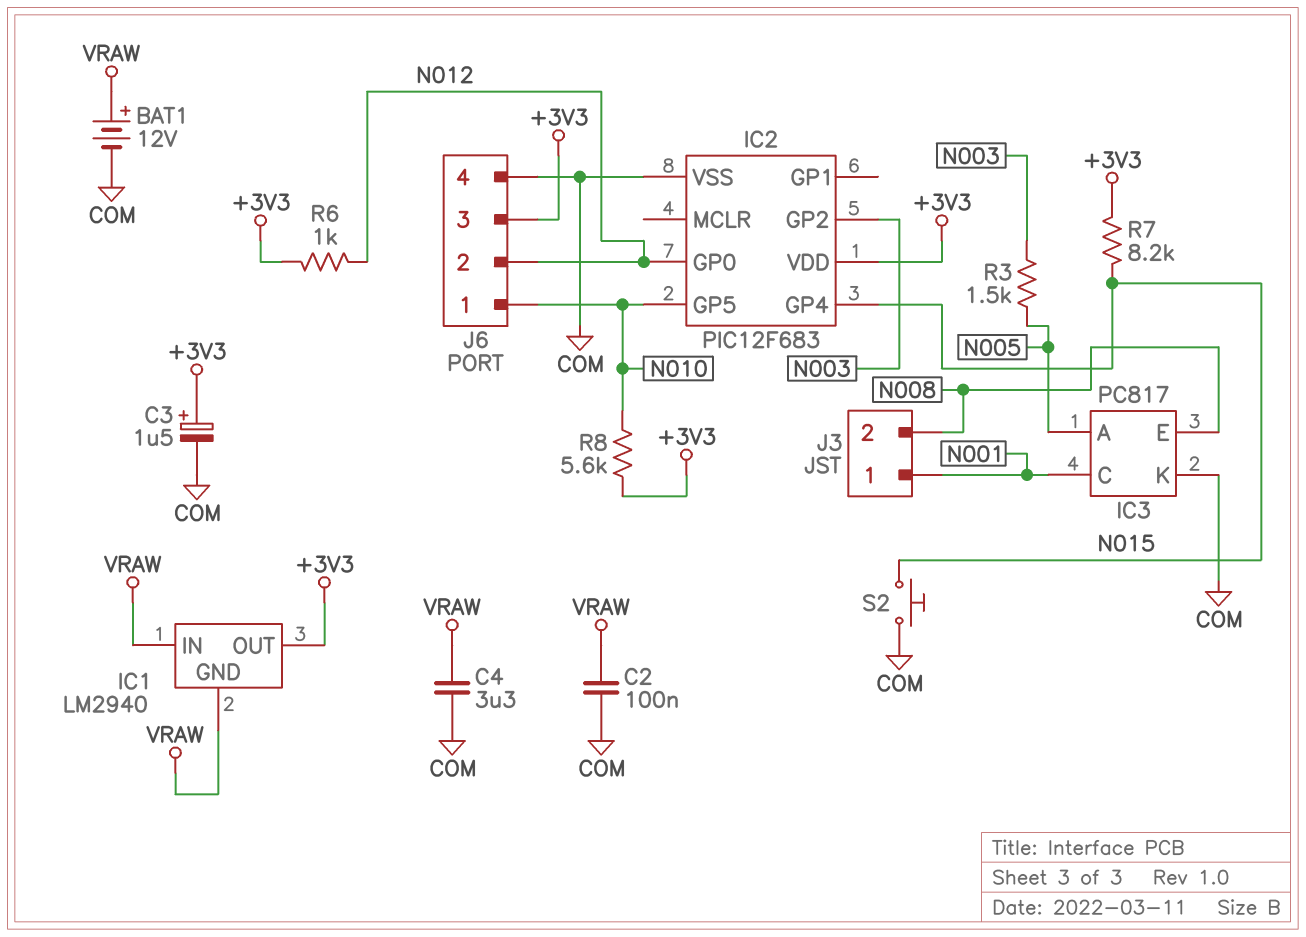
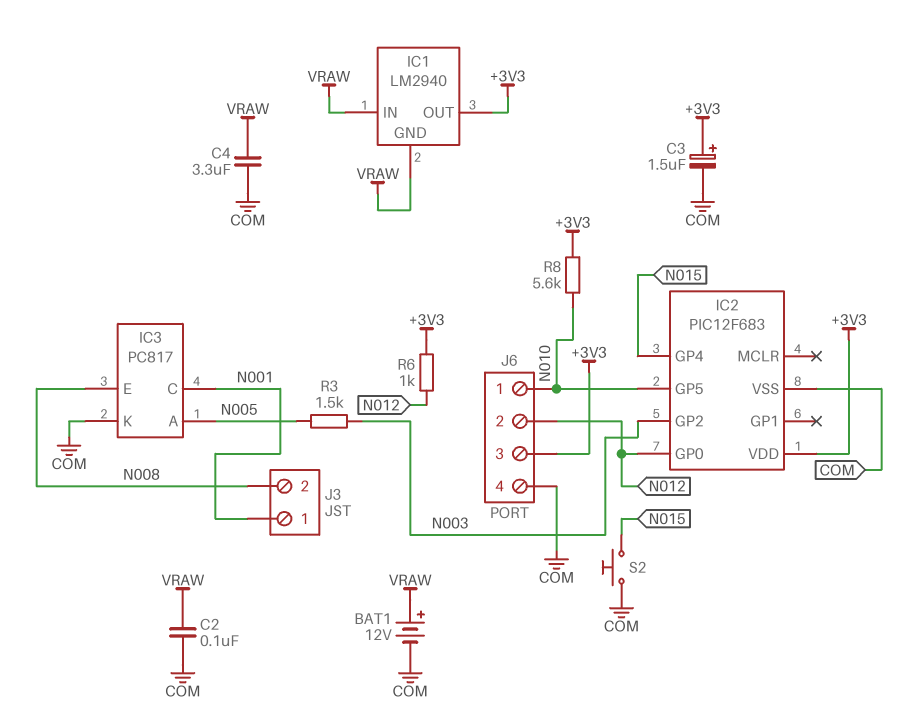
R7: 8.2k (+3V3, N015) -> none

